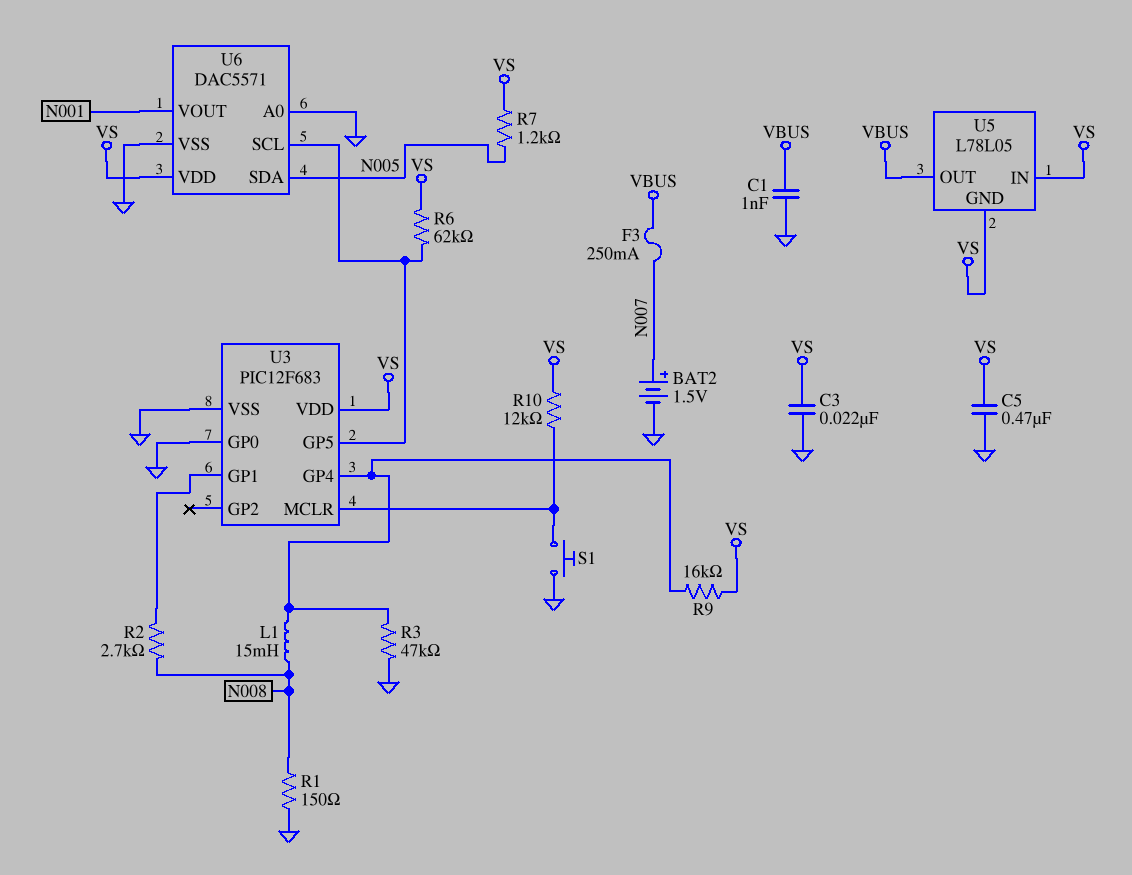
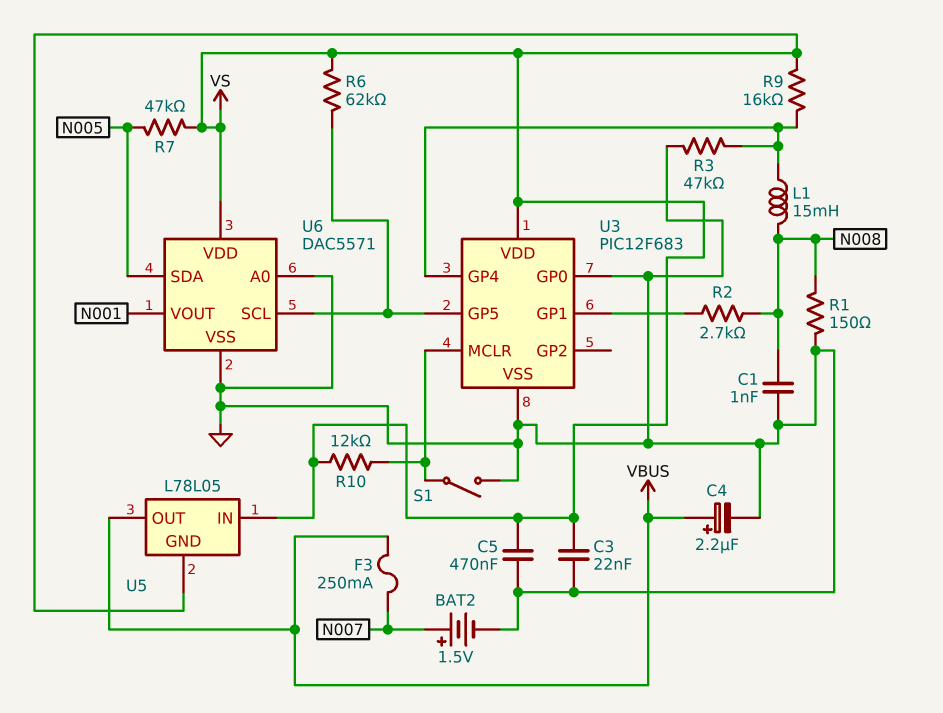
C1: 1nF (GND, VBUS) -> 1nF (GND, N008)
C4: none -> 2.2uF (plus VBUS, minus GND)
R7: 1.2k (N005, VS) -> 47k (N005, VS)
S1: button (GND, U3/MCLR) -> switch (GND, U3/MCLR)

